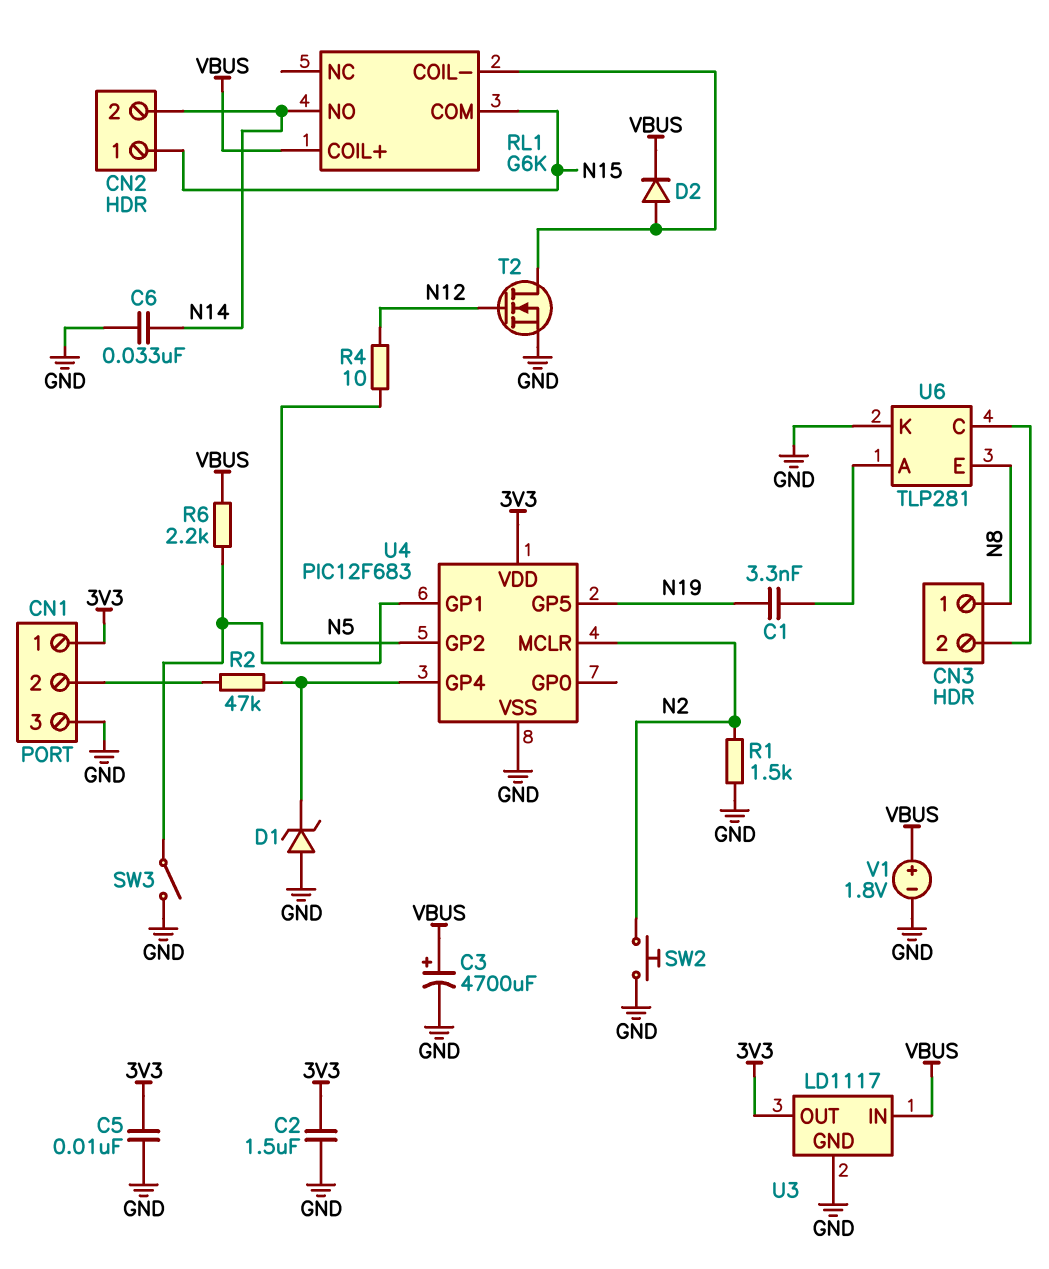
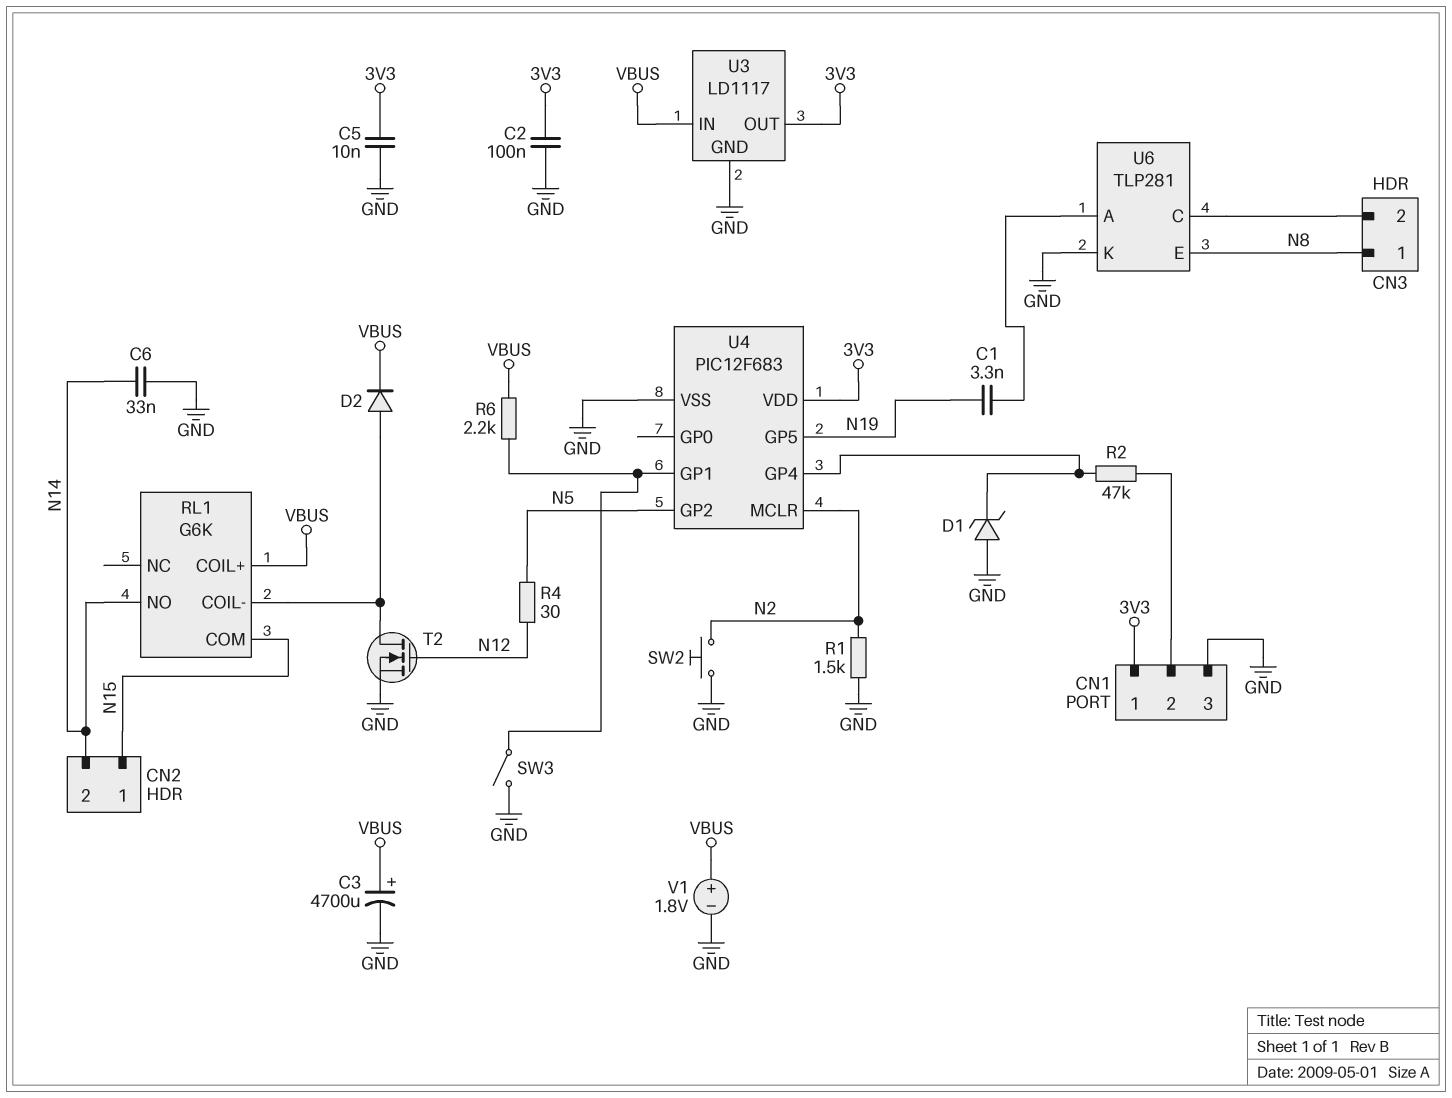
C2: 1.5uF (3V3, GND) -> 100nF (3V3, GND)
R4: 10 (N5, N12) -> 30 (N5, N12)

